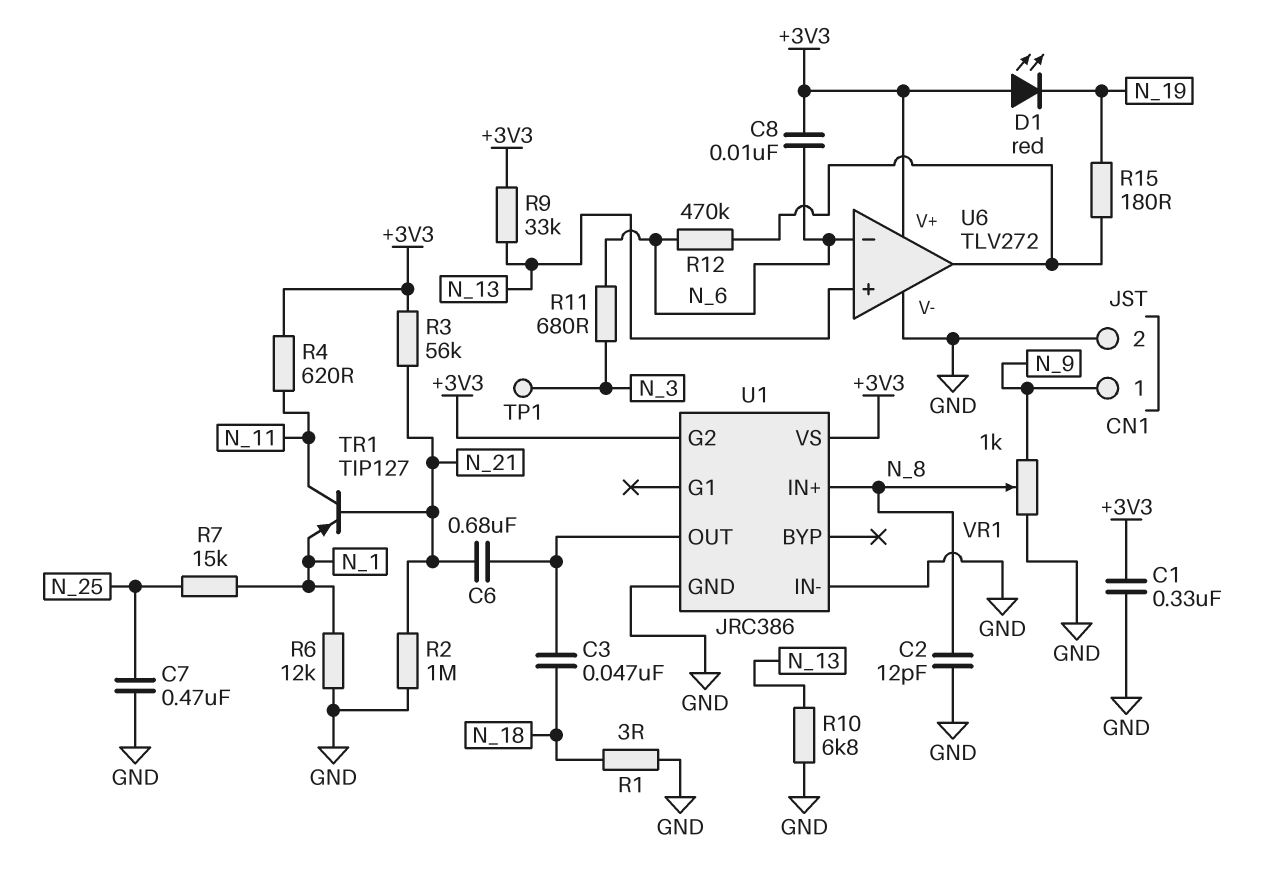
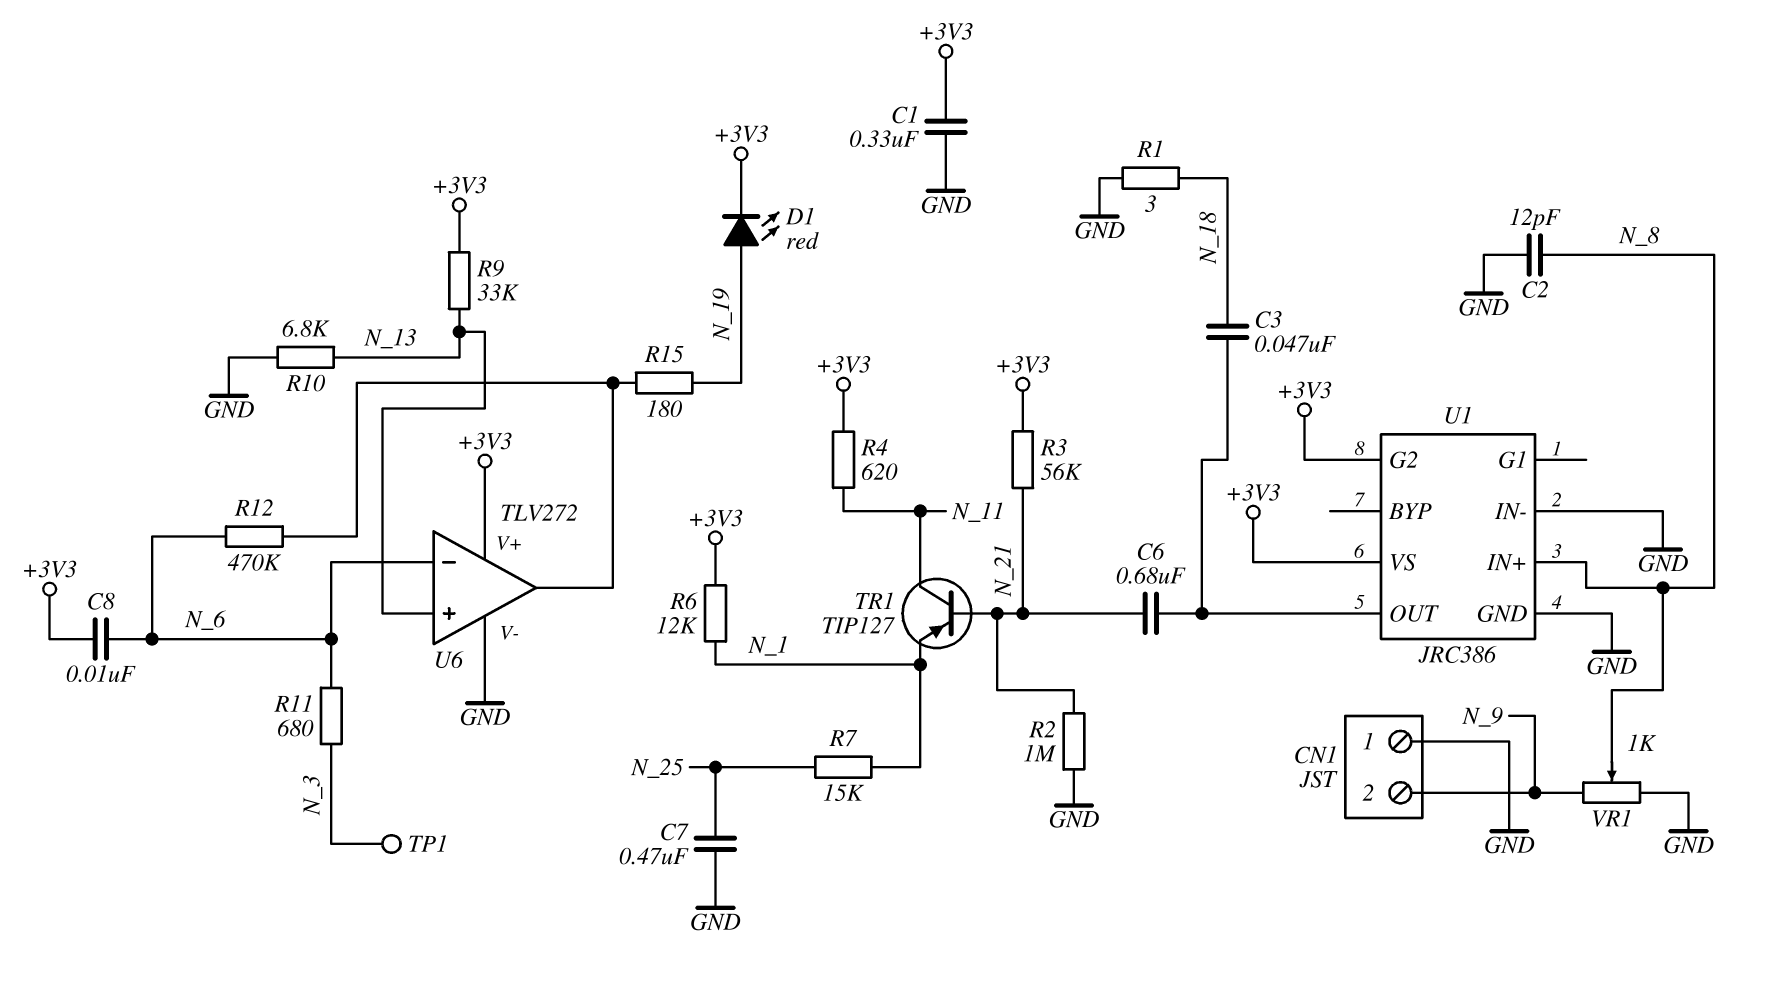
CN1 pin 1: N_9 -> GND
CN1 pin 2: GND -> N_9
D1: LED red (A +3V3, K N_19) -> LED red (A N_19, K +3V3)
R6: 12k (GND, N_1) -> 12k (+3V3, N_1)

